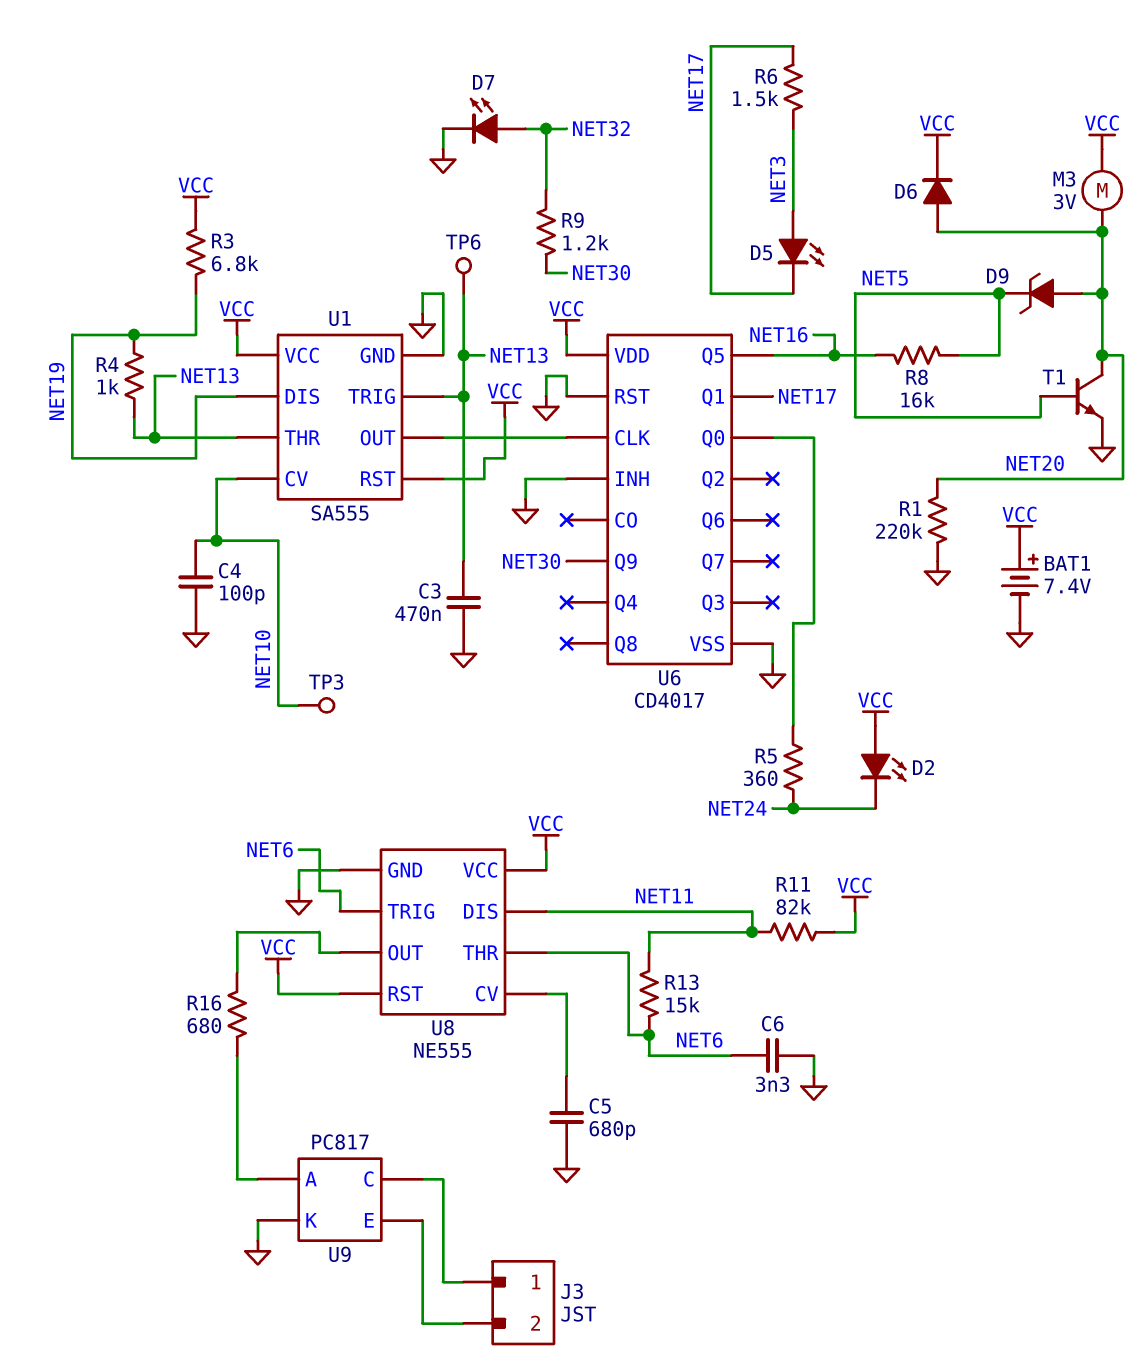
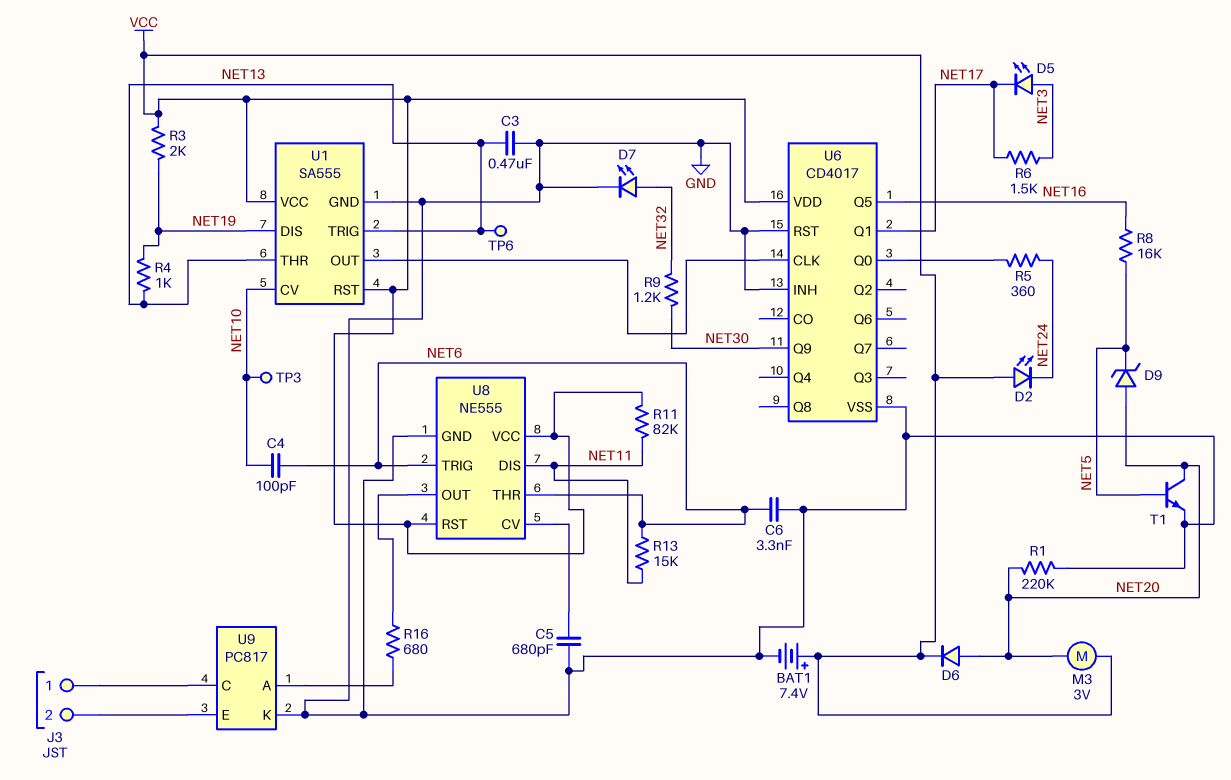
C4: 100pF (GND, NET10) -> 100pF (NET6, NET10)
R3: 6.8k (NET19, VCC) -> 2k (NET19, VCC)

